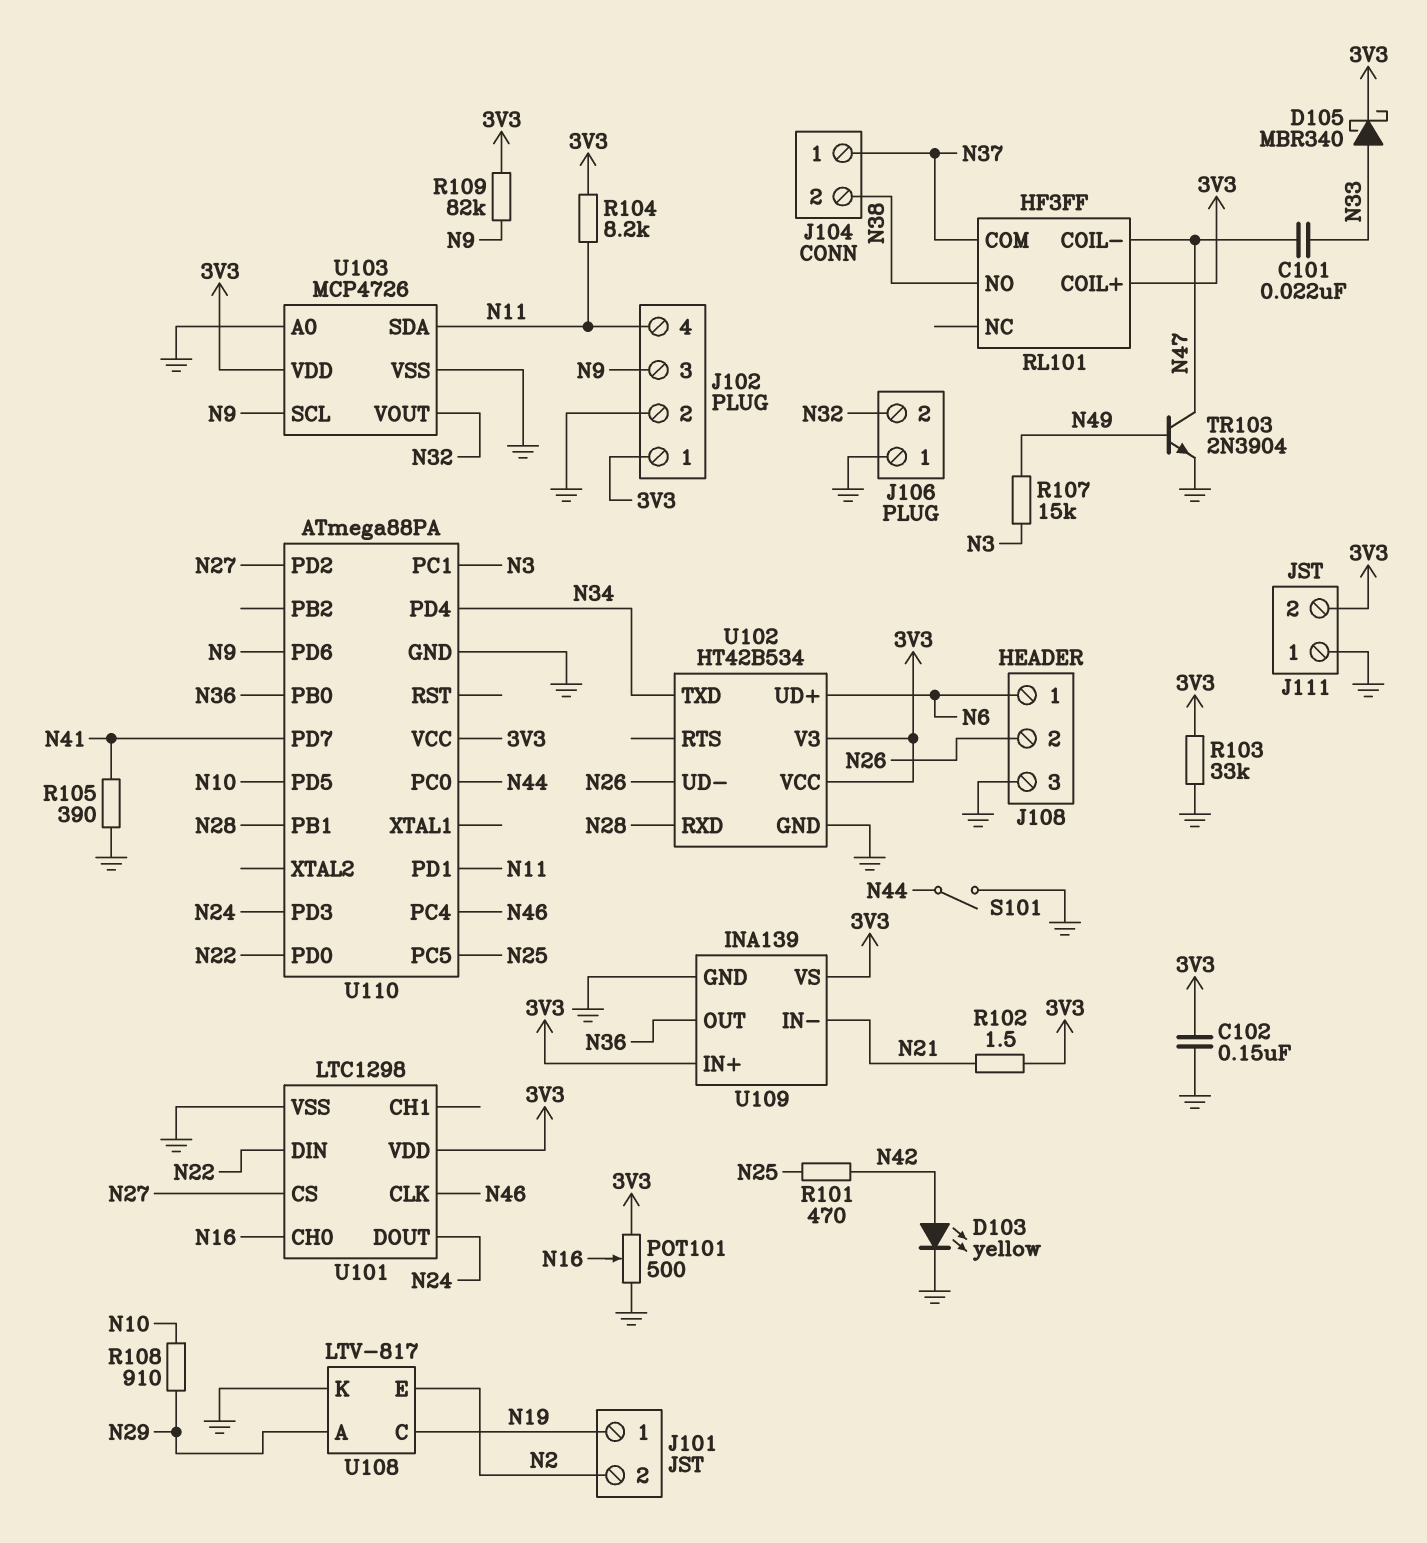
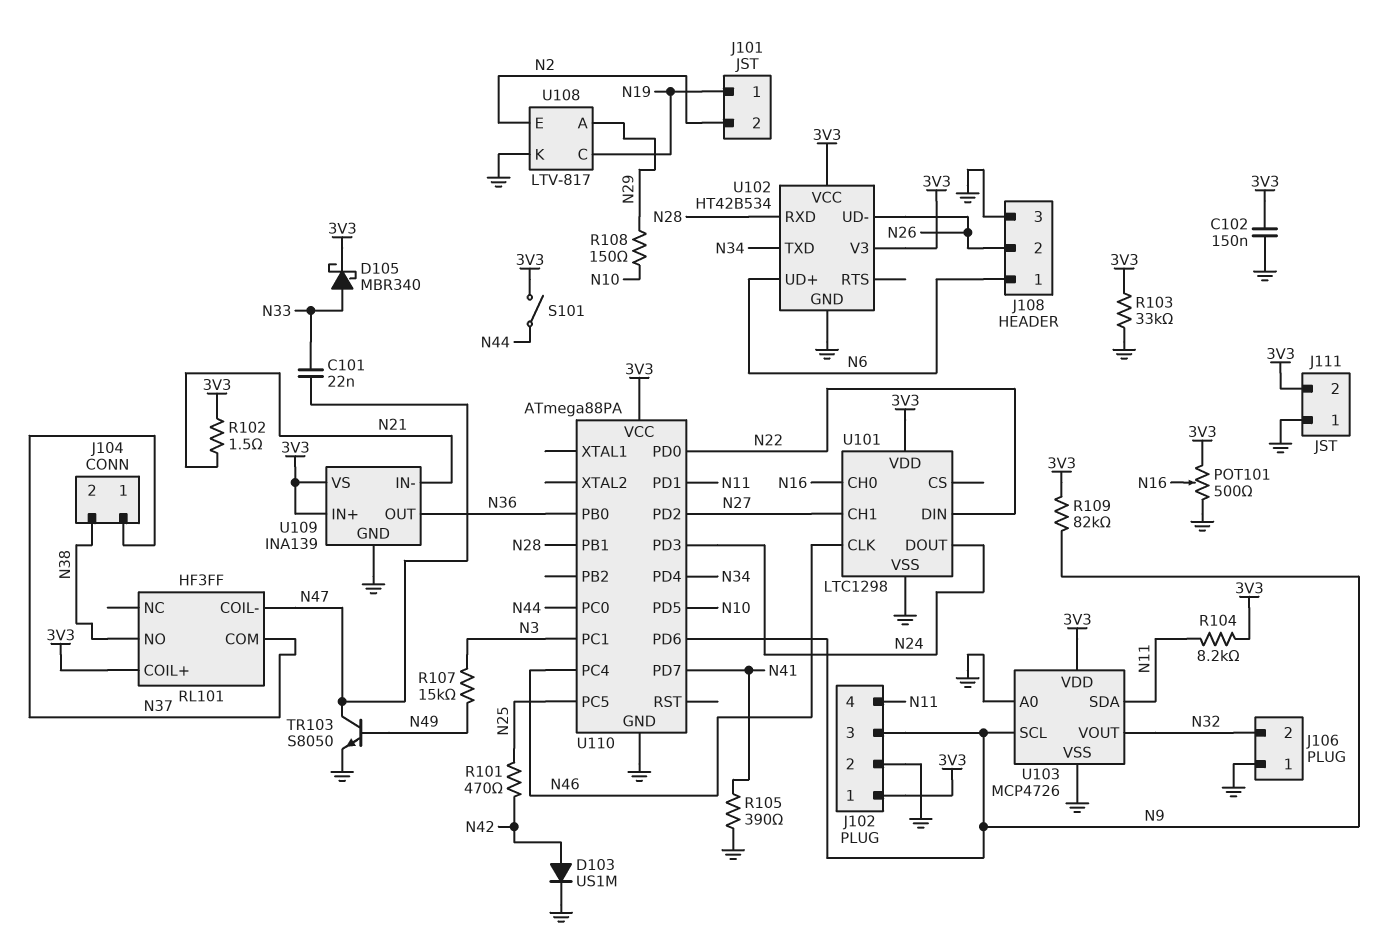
D103: LED yellow (A N42, K GND) -> diode US1M (A N42, K GND)
R108: 910 (N10, N29) -> 150 (N10, N29)
S101: switch (GND, N44) -> switch (3V3, N44)
TR103: NPN 2N3904 (B N49, C N47, E GND) -> NPN S8050 (B N49, C N47, E GND)
U101 pin CH1: none -> N27
U101 pin CS: N27 -> none

